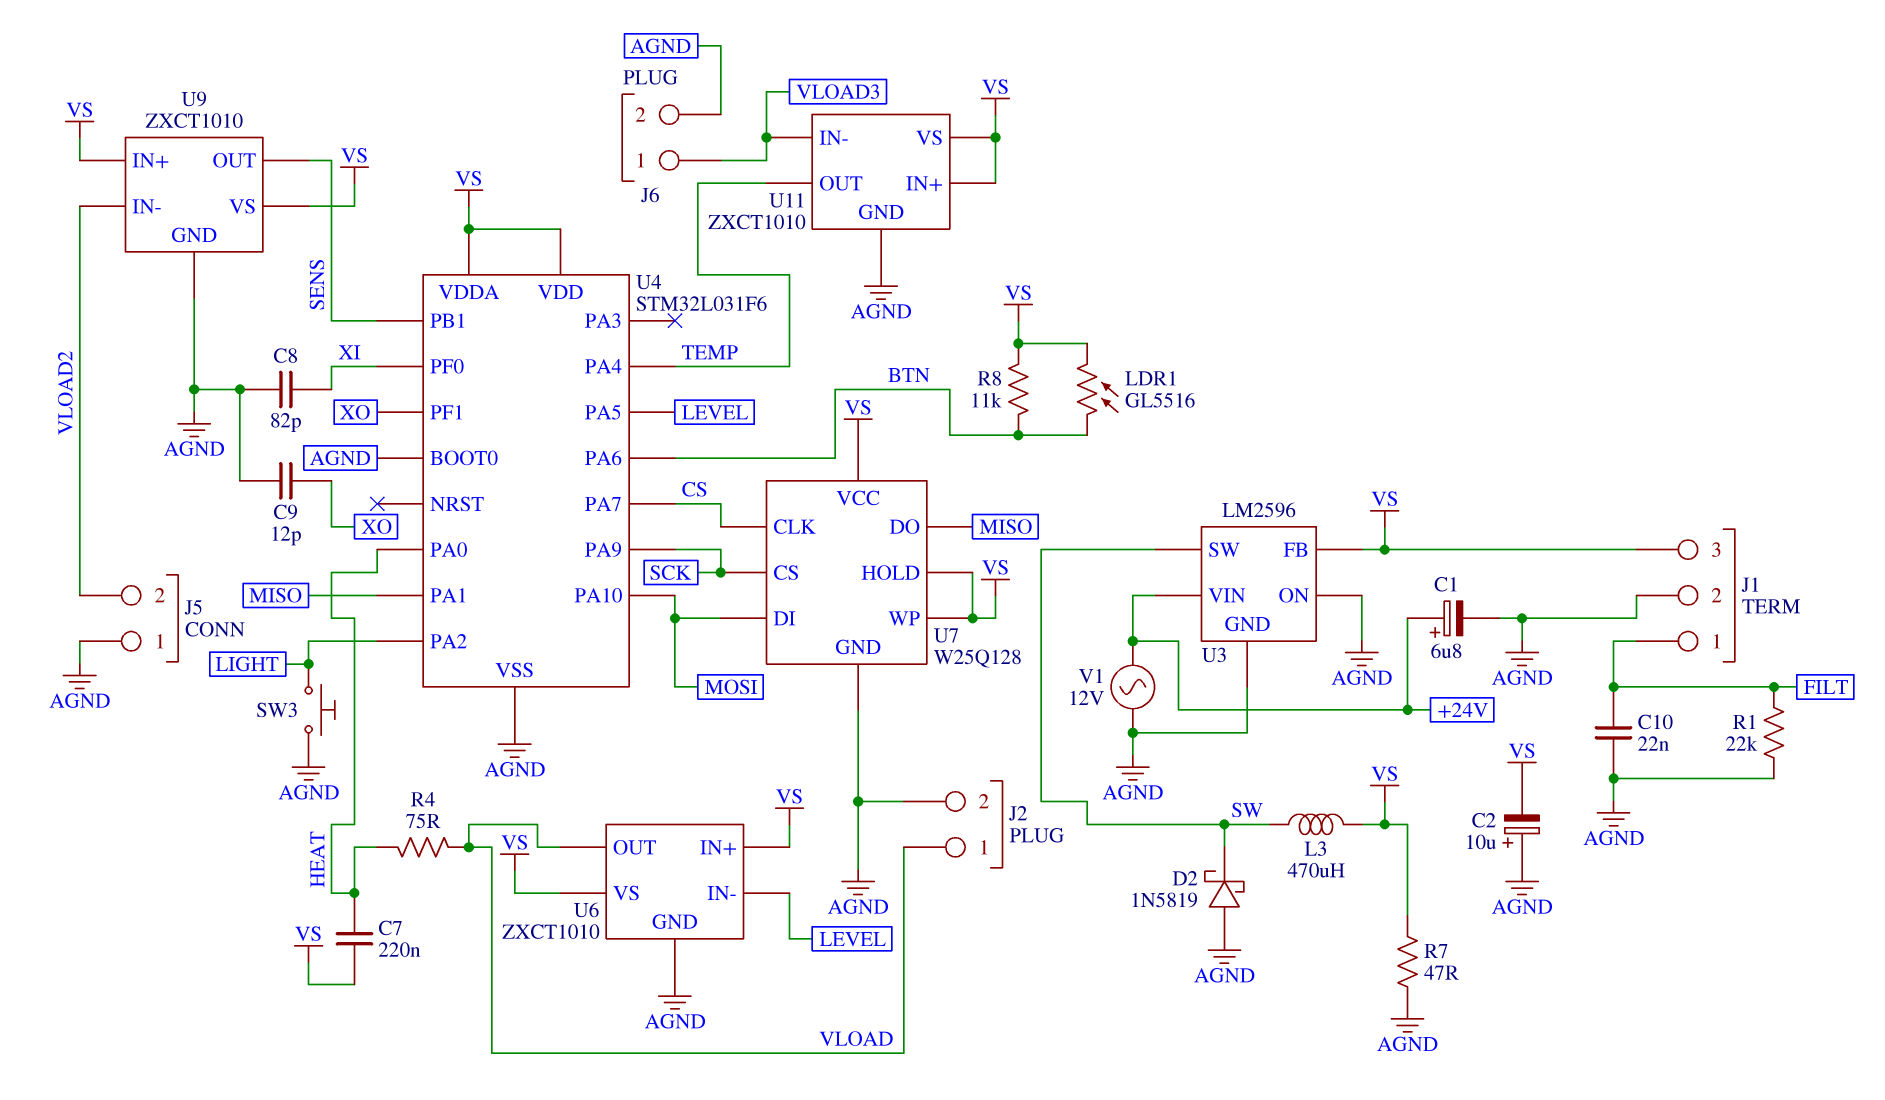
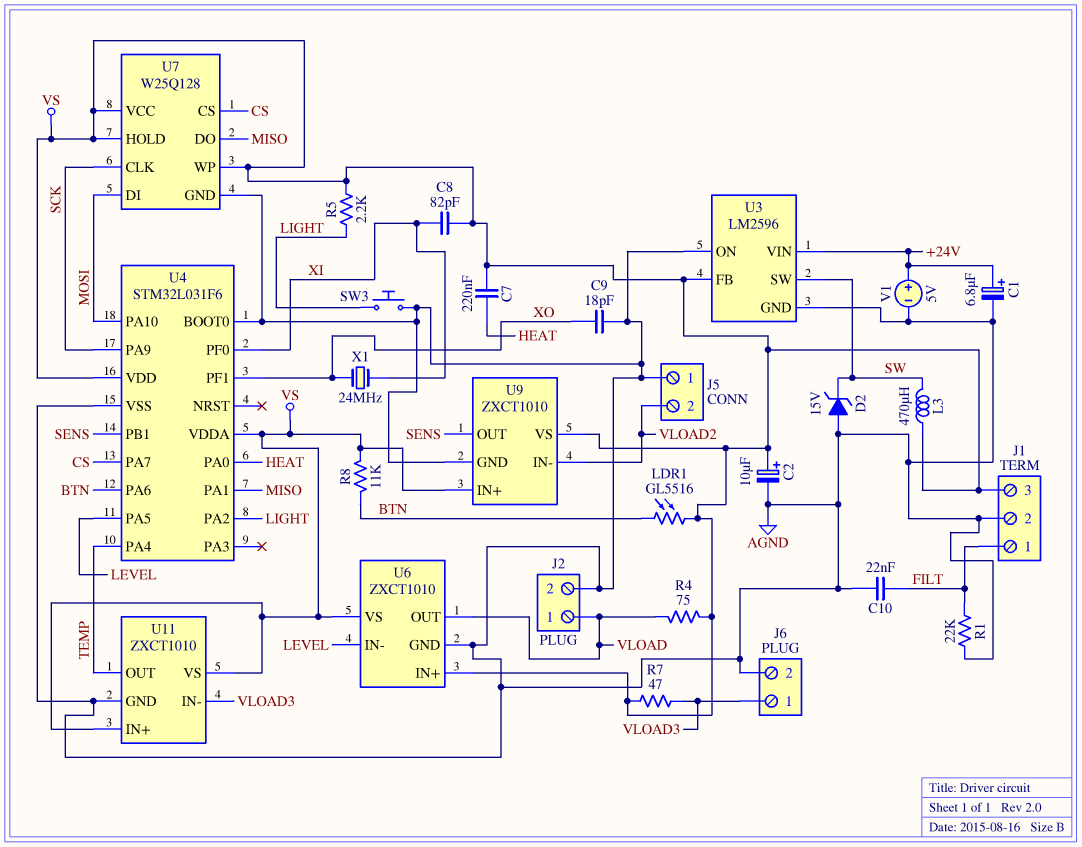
C2: 10uF (plus AGND, minus VS) -> 10uF (plus VS, minus AGND)
C8: 82pF (AGND, XI) -> 82pF (VS, XI)
C9: 12pF (AGND, XO) -> 18pF (AGND, XO)
D2: schottky 1N5819 (A AGND, K SW) -> zener 15V (A AGND, K SW)
R4: 75 (HEAT, VLOAD) -> 75 (VLOAD, VS)
R5: none -> 2.2k (LIGHT, VS)
R7: 47 (AGND, VS) -> 47 (VLOAD3, VS)
U7 pin CLK: CS -> SCK
U7 pin CS: SCK -> CS
V1: AC 12V (+24V, AGND) -> 5V (plus +24V, minus AGND)
X1: none -> 24MHz (XI, XO)

